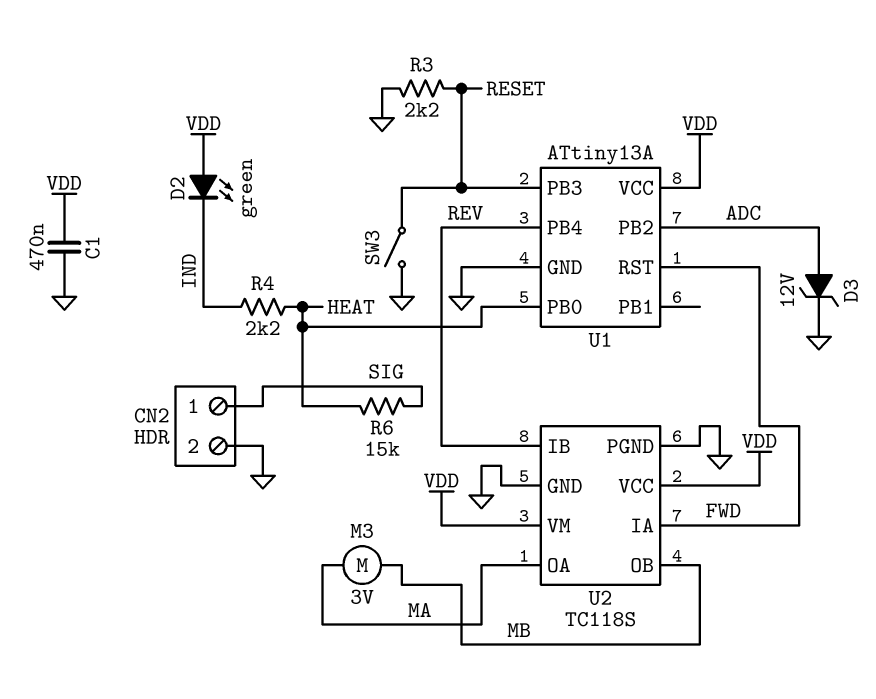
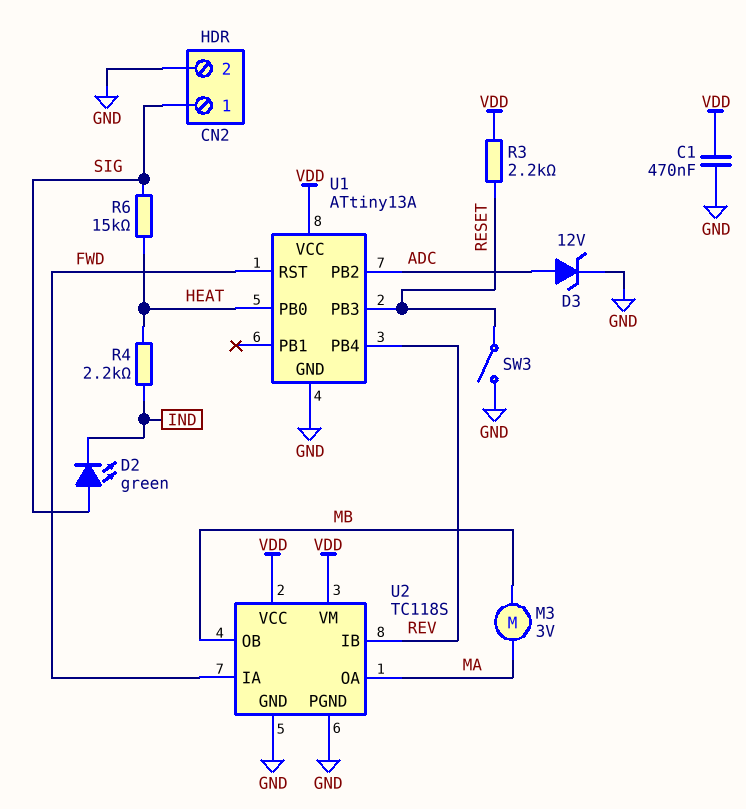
D2: LED green (A VDD, K IND) -> LED green (A SIG, K IND)
R3: 2.2k (GND, RESET) -> 2.2k (RESET, VDD)

